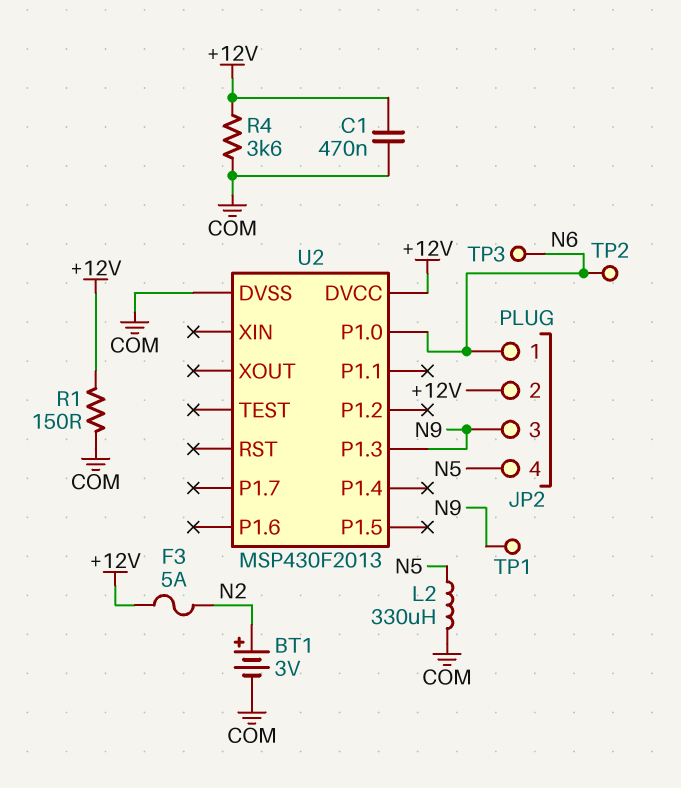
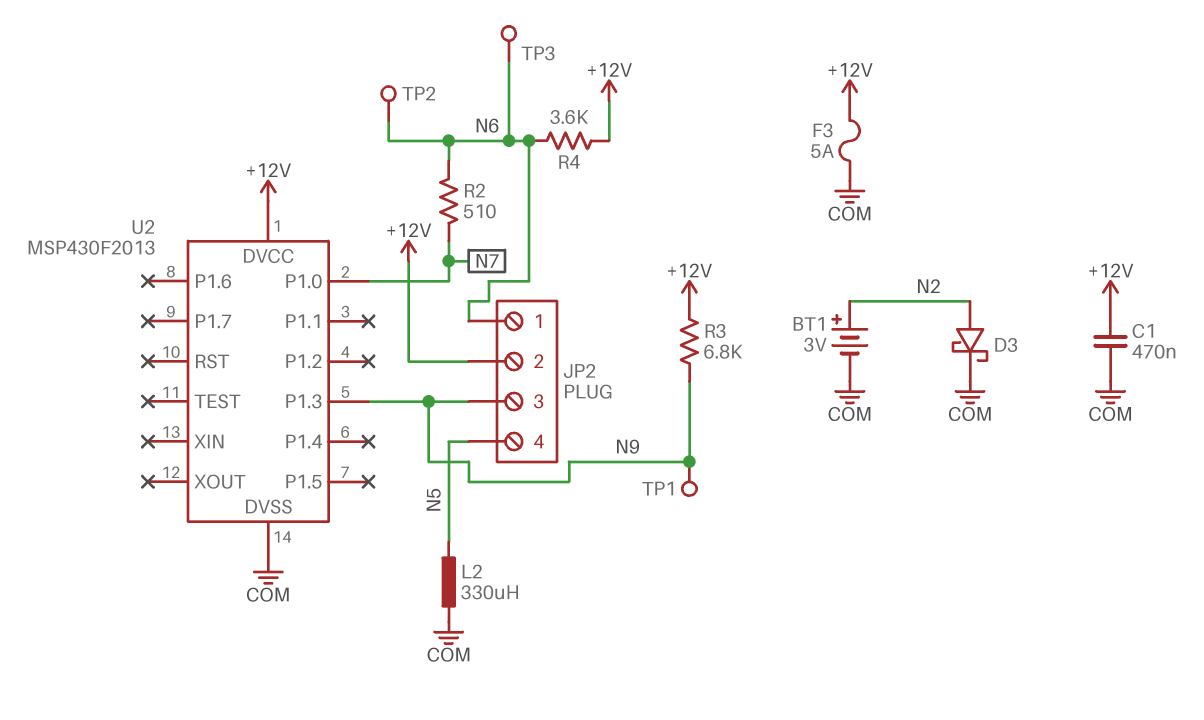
D3: none -> schottky (A N2, K COM)
F3: 5A (+12V, N2) -> 5A (+12V, COM)
R1: 150 (+12V, COM) -> none
R2: none -> 510 (N6, N7)
R3: none -> 6.8k (+12V, N9)
R4: 3.6k (+12V, COM) -> 3.6k (+12V, N6)
U2 pin P1.0: N6 -> N7

